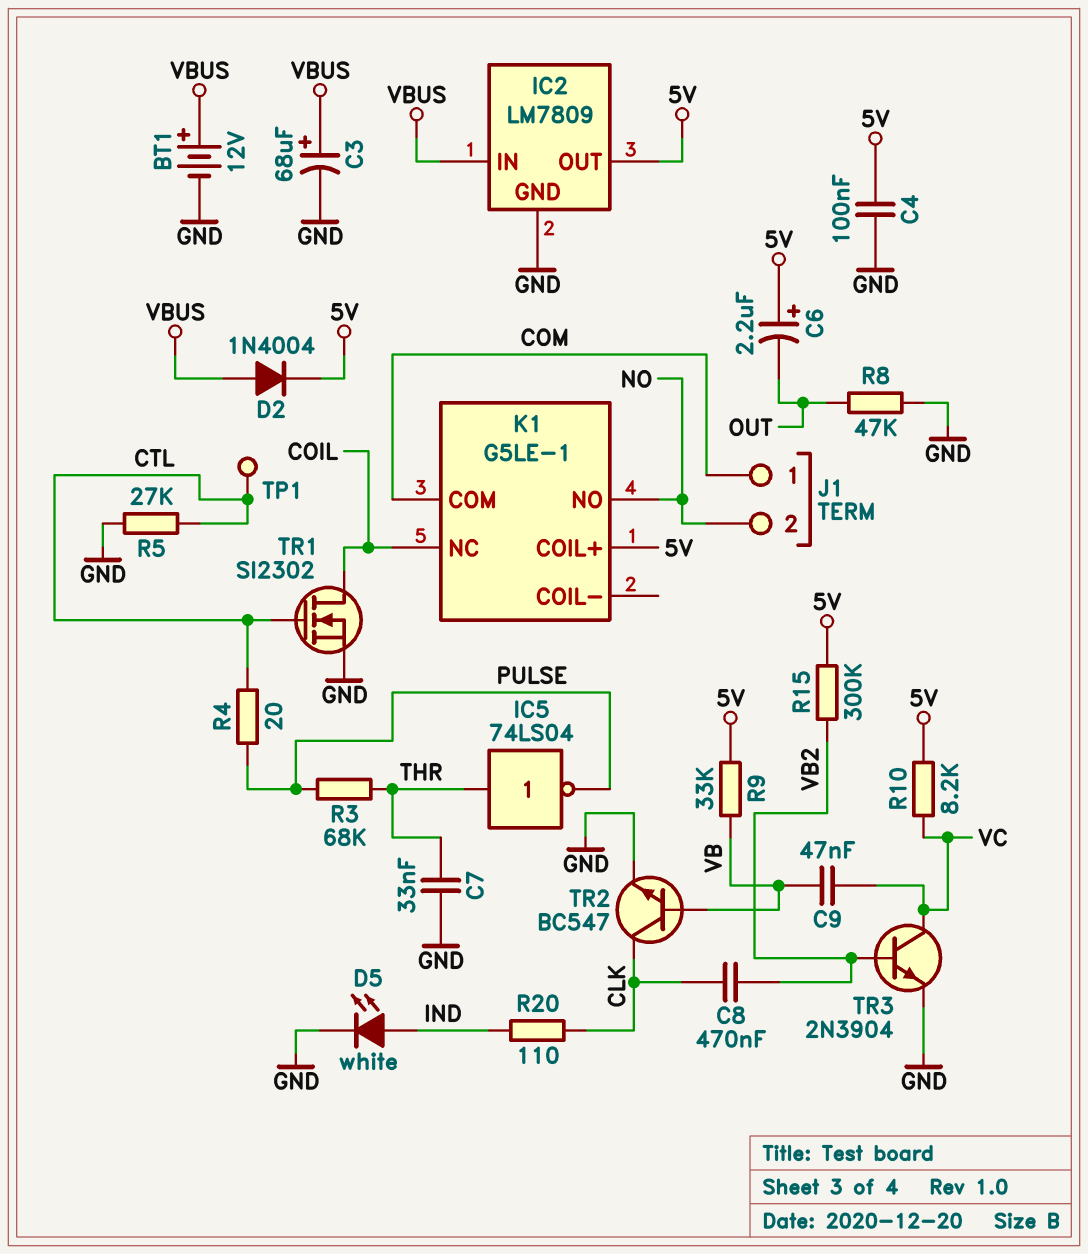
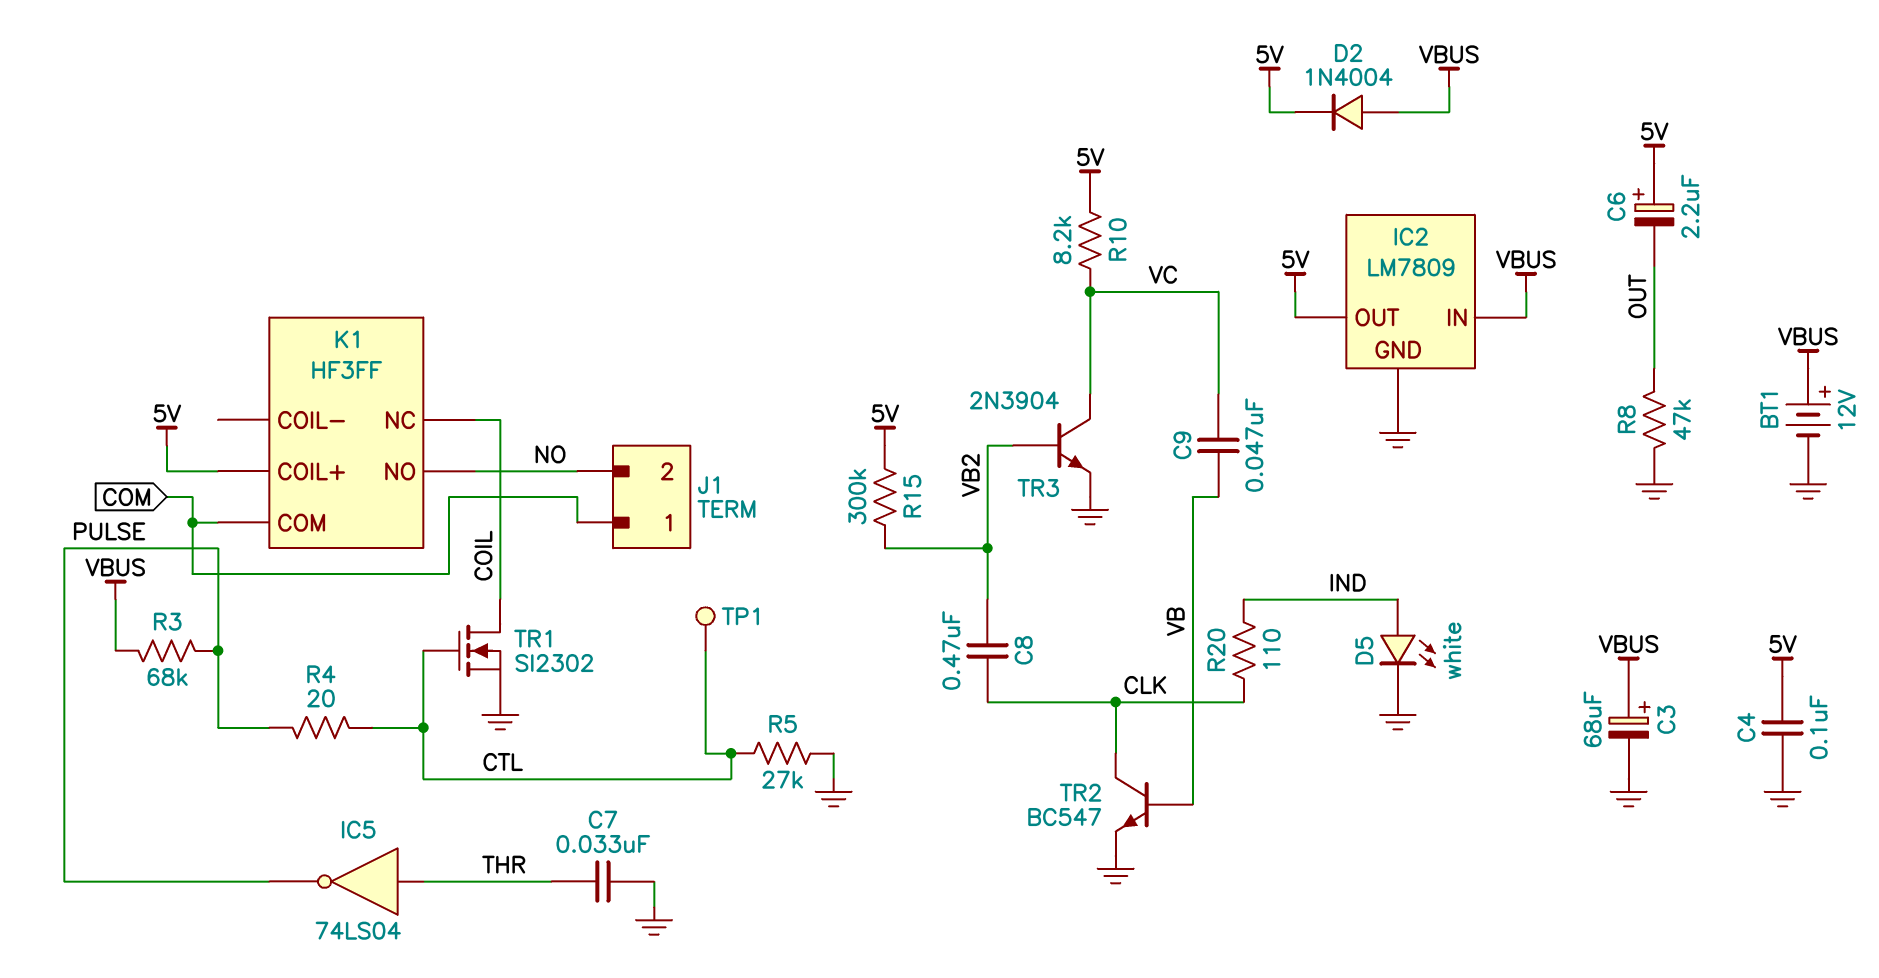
K1: G5LE-1 -> HF3FF
R3: 68k (PULSE, THR) -> 68k (PULSE, VBUS)
R9: 33k (5V, VB) -> none

